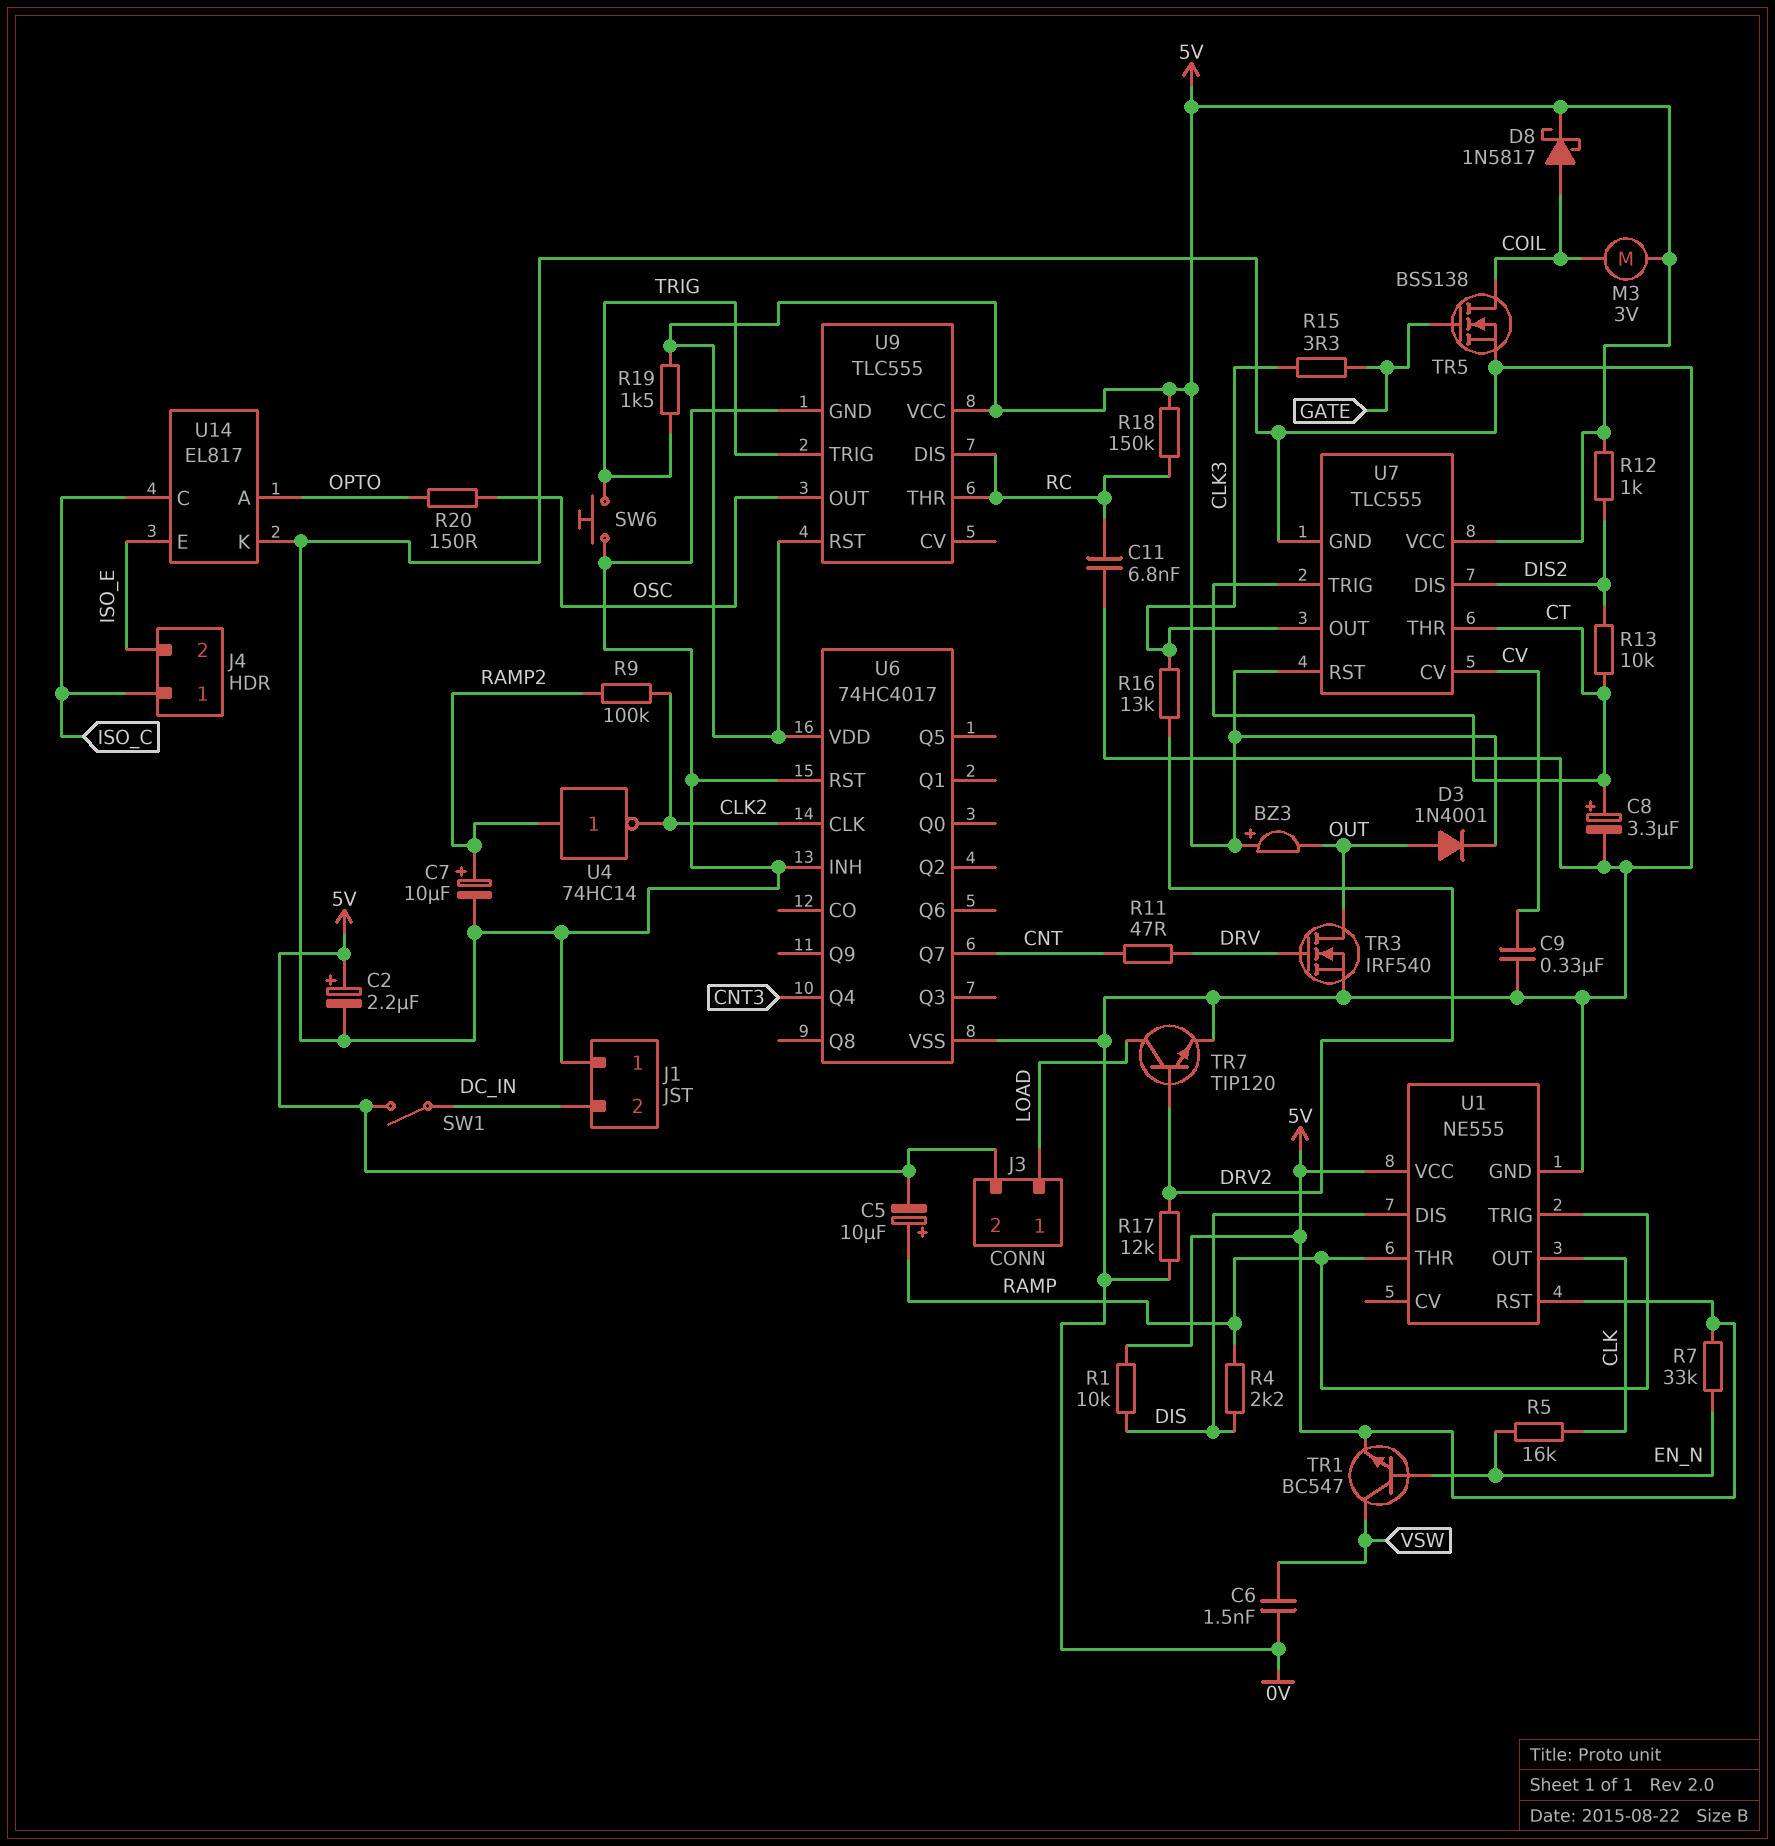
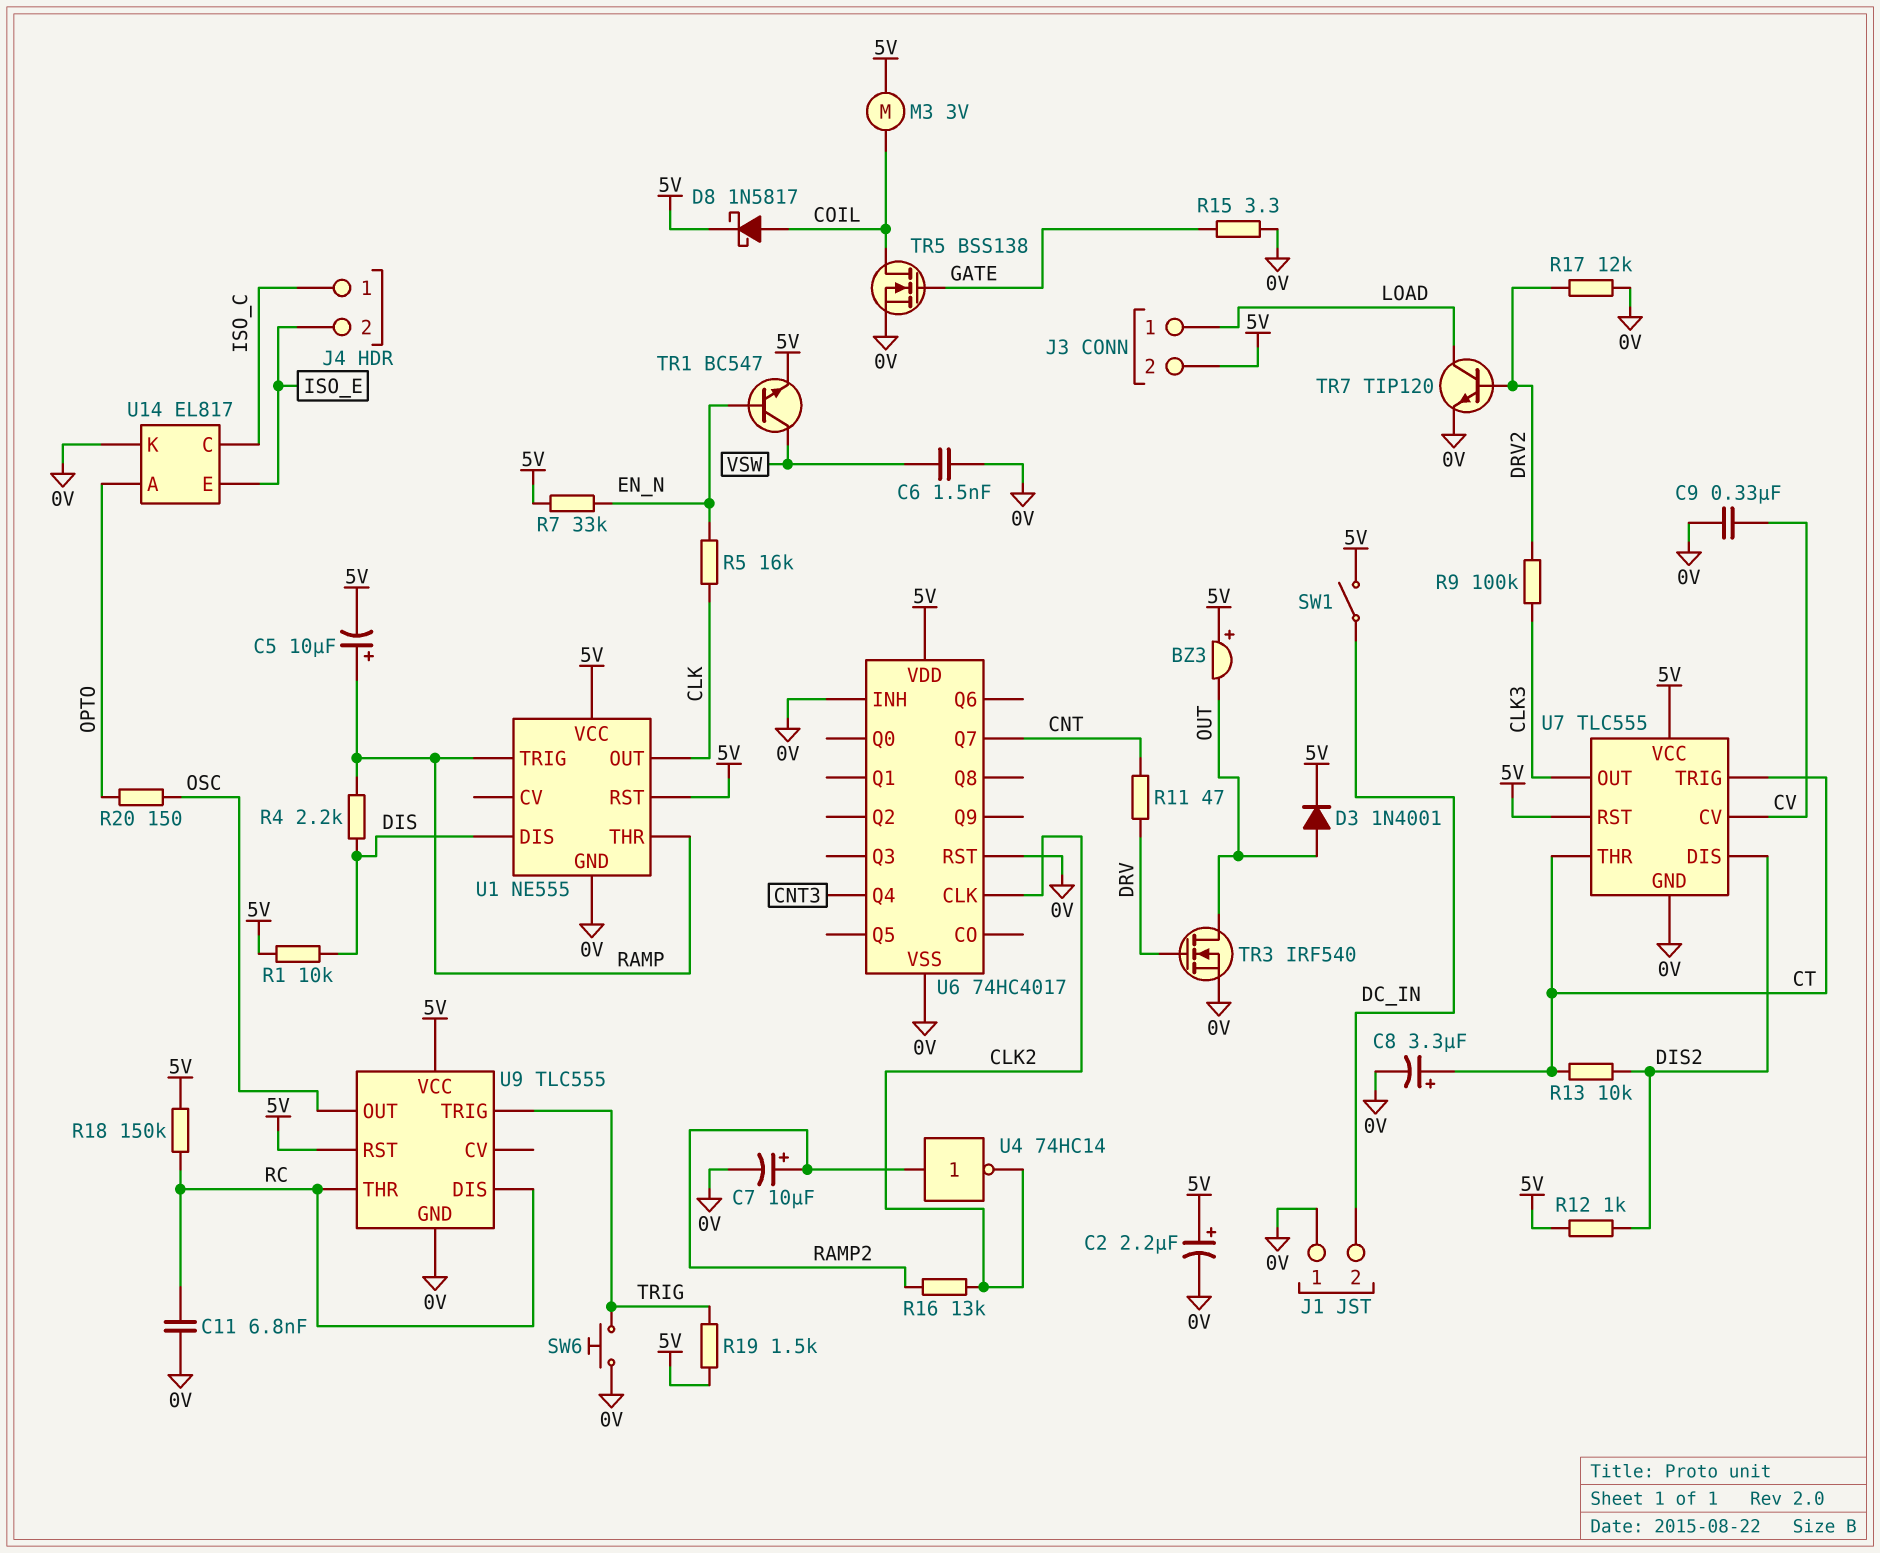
R9: 100k (CLK2, RAMP2) -> 100k (CLK3, DRV2)
R15: 3.3 (CLK3, GATE) -> 3.3 (0V, GATE)
R16: 13k (CLK3, DRV2) -> 13k (CLK2, RAMP2)

